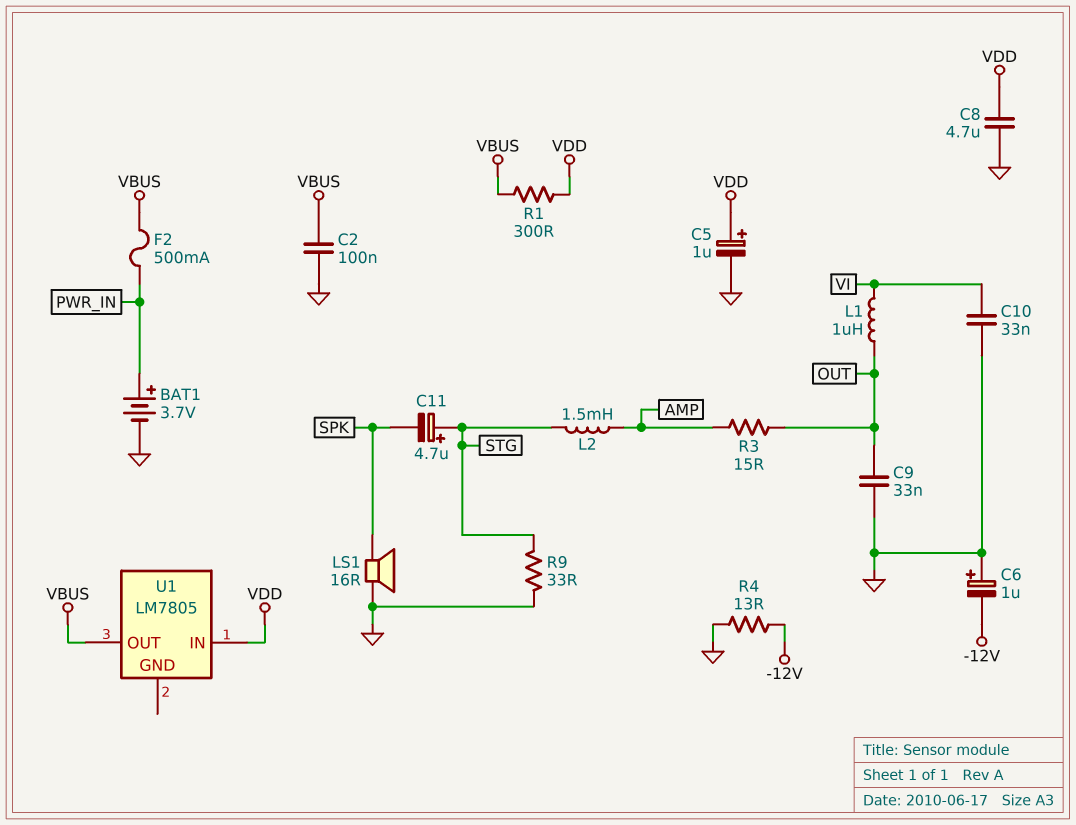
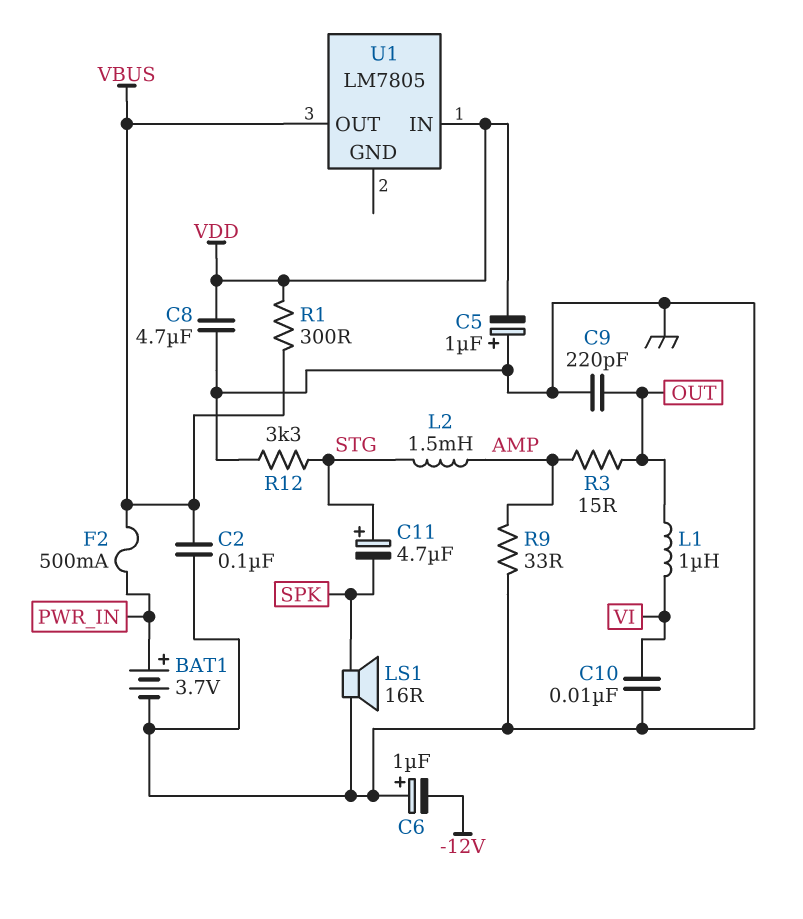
C5: 1uF (plus VDD, minus GND) -> 1uF (plus GND, minus VDD)
C9: 33nF (GND, OUT) -> 220pF (GND, OUT)
C10: 33nF (GND, VI) -> 10nF (GND, VI)
R4: 13 (-12V, GND) -> none
R9: 33 (GND, STG) -> 33 (AMP, GND)
R12: none -> 3.3k (GND, STG)

